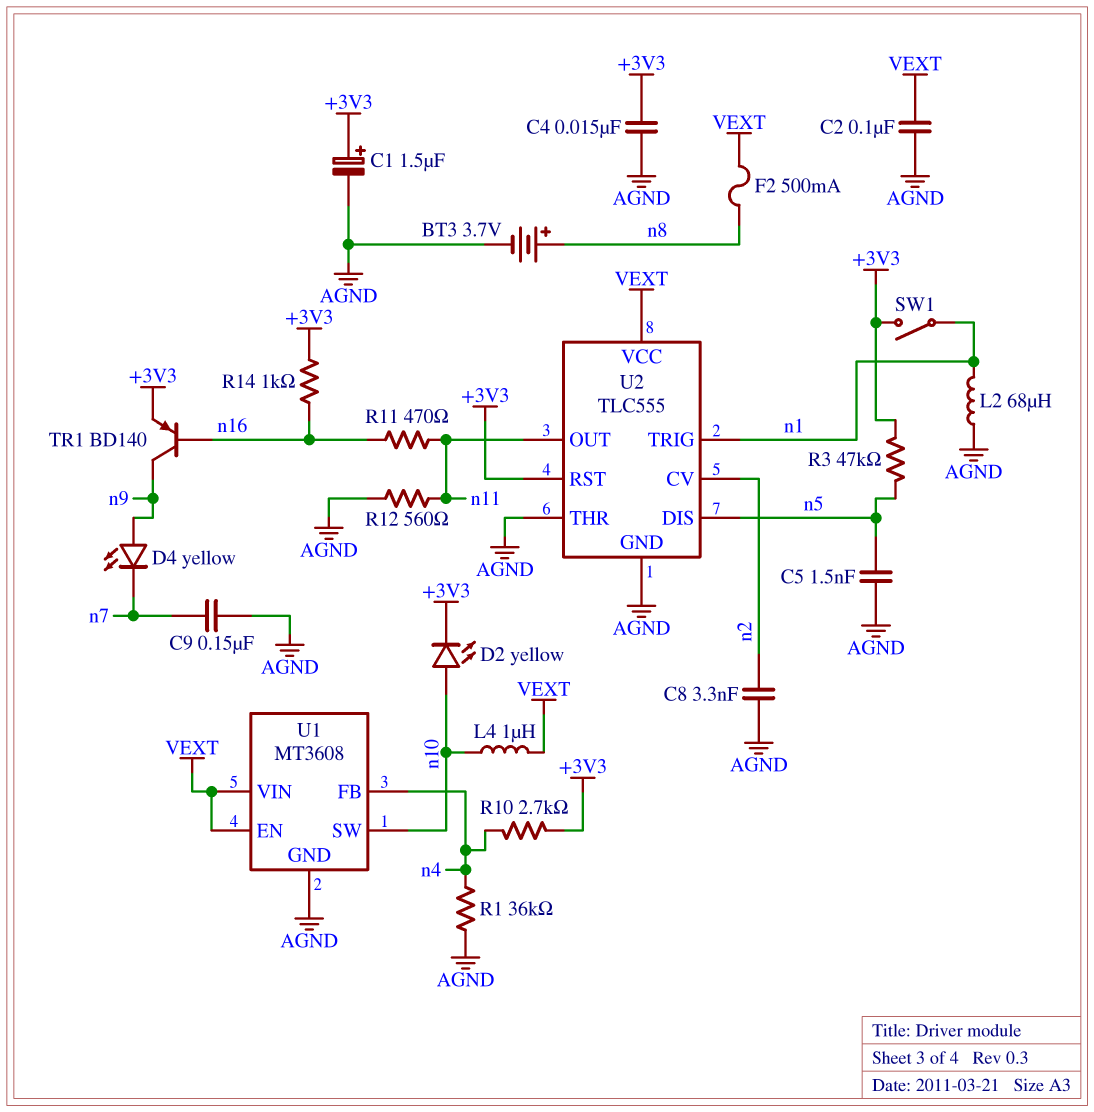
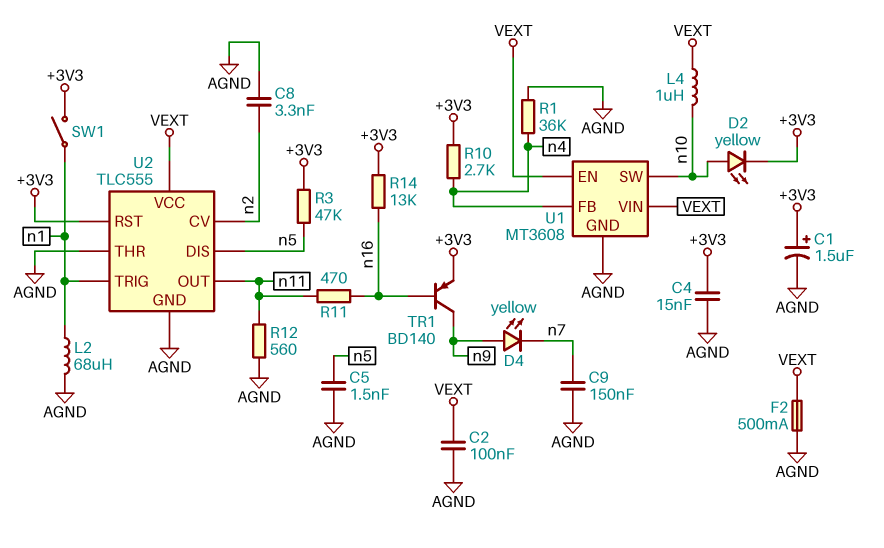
BT3: 3.7V (plus n8, minus AGND) -> none
F2: 500mA (VEXT, n8) -> 500mA (AGND, VEXT)
R14: 1k (+3V3, n16) -> 13k (+3V3, n16)

